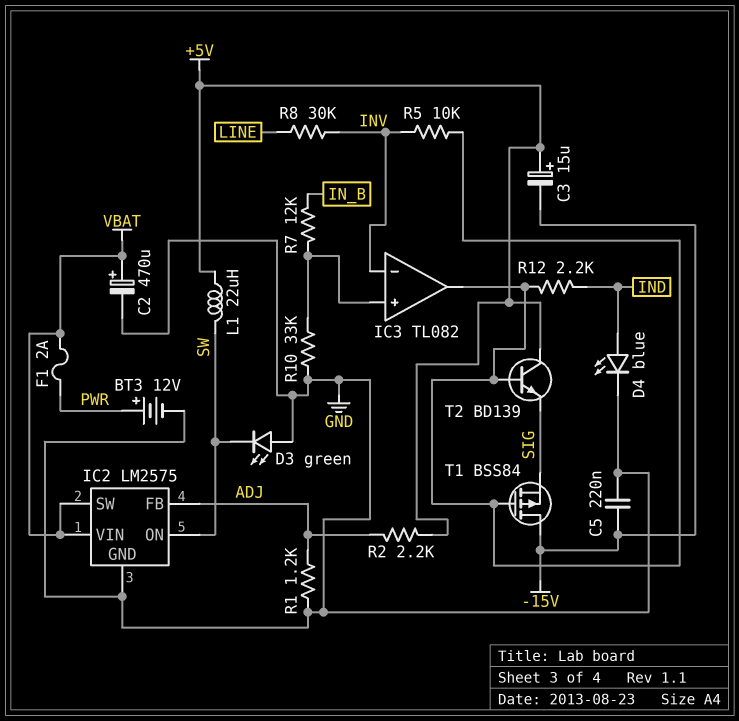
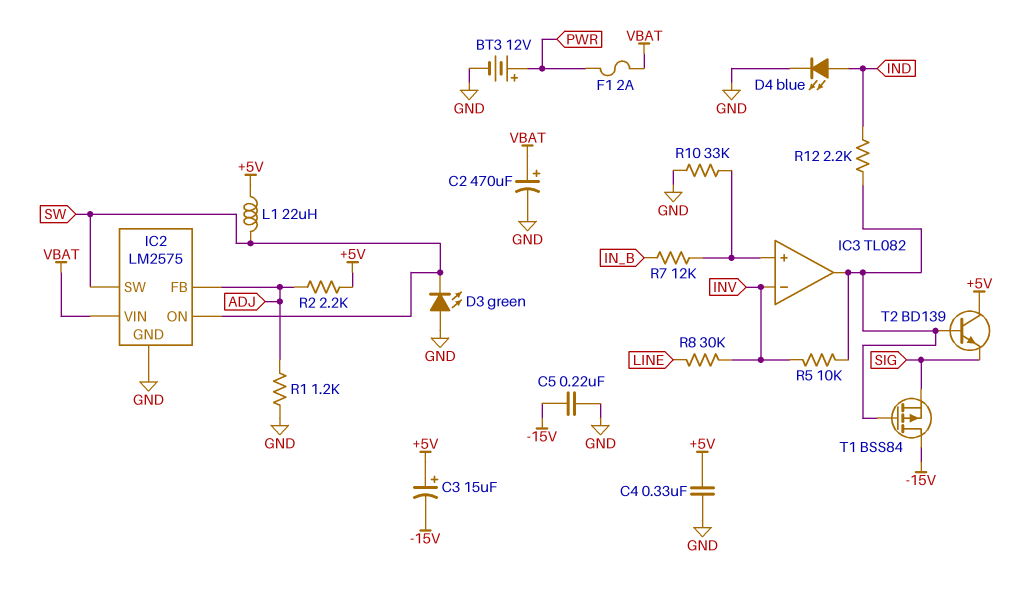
C4: none -> 330nF (+5V, GND)
IC2 pin SW: VBAT -> SW

